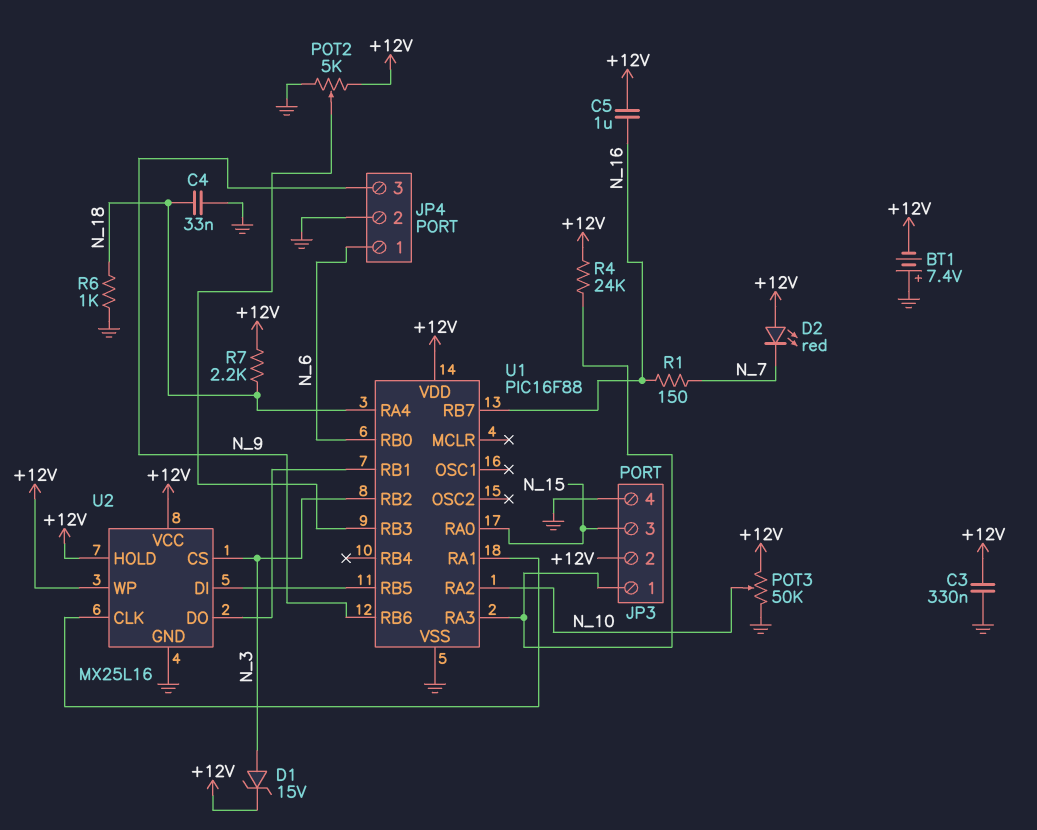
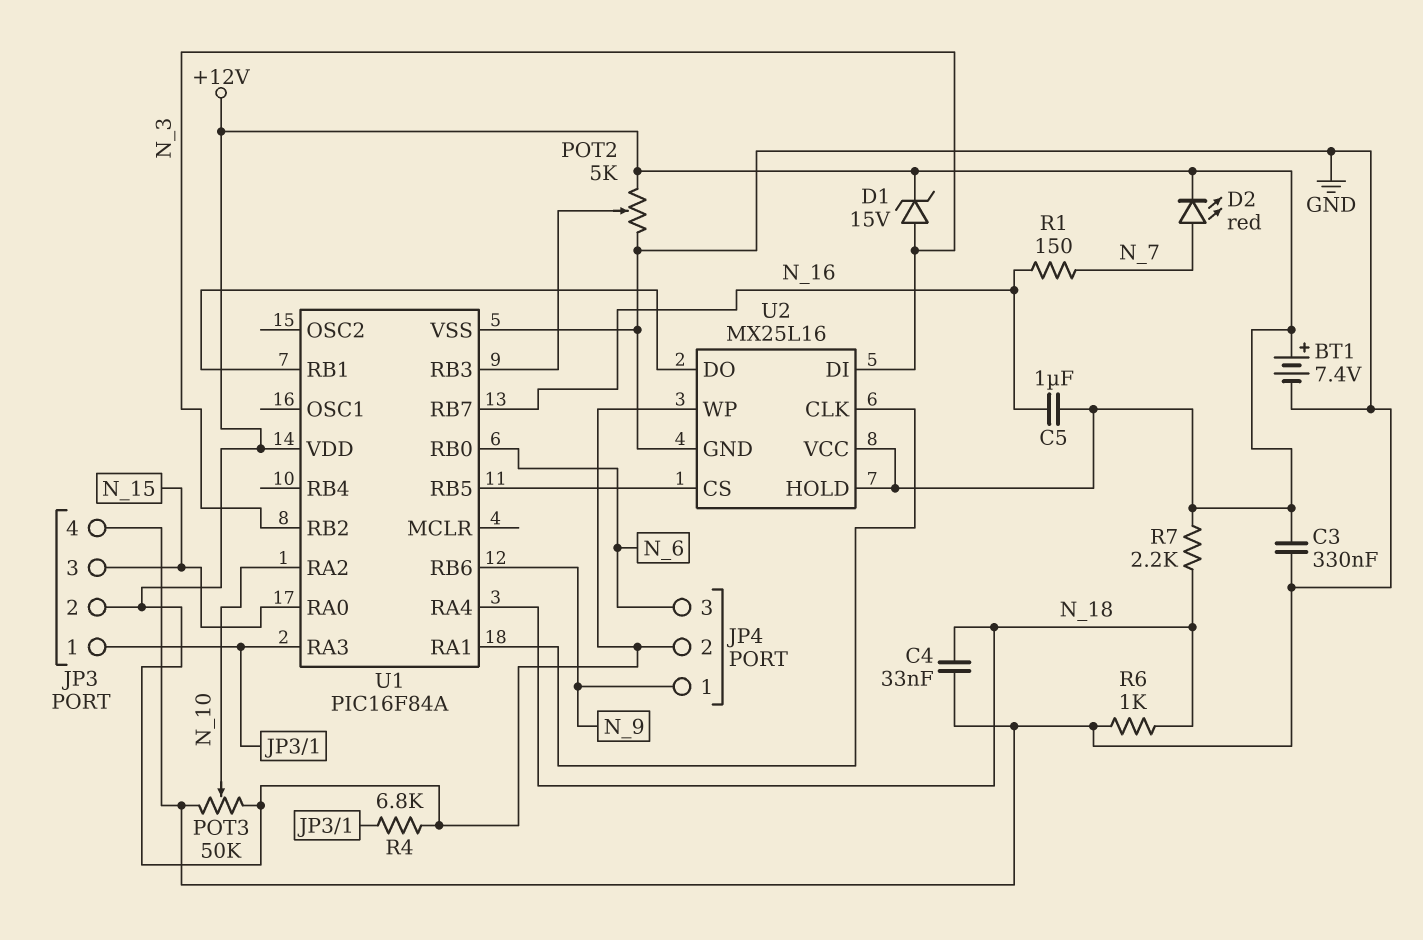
BT1: 7.4V (plus GND, minus +12V) -> 7.4V (plus +12V, minus GND)
D2: LED red (A +12V, K N_7) -> LED red (A N_7, K +12V)
JP4 pin 1: N_6 -> N_9
JP4 pin 2: GND -> +12V
JP4 pin 3: N_9 -> N_6
R4: 24k (+12V, JP3/1) -> 6.8k (+12V, JP3/1)
U1: PIC16F88 -> PIC16F84A
U2 pin CS: N_3 -> U1/RB5
U2 pin DI: U1/RB5 -> N_3

